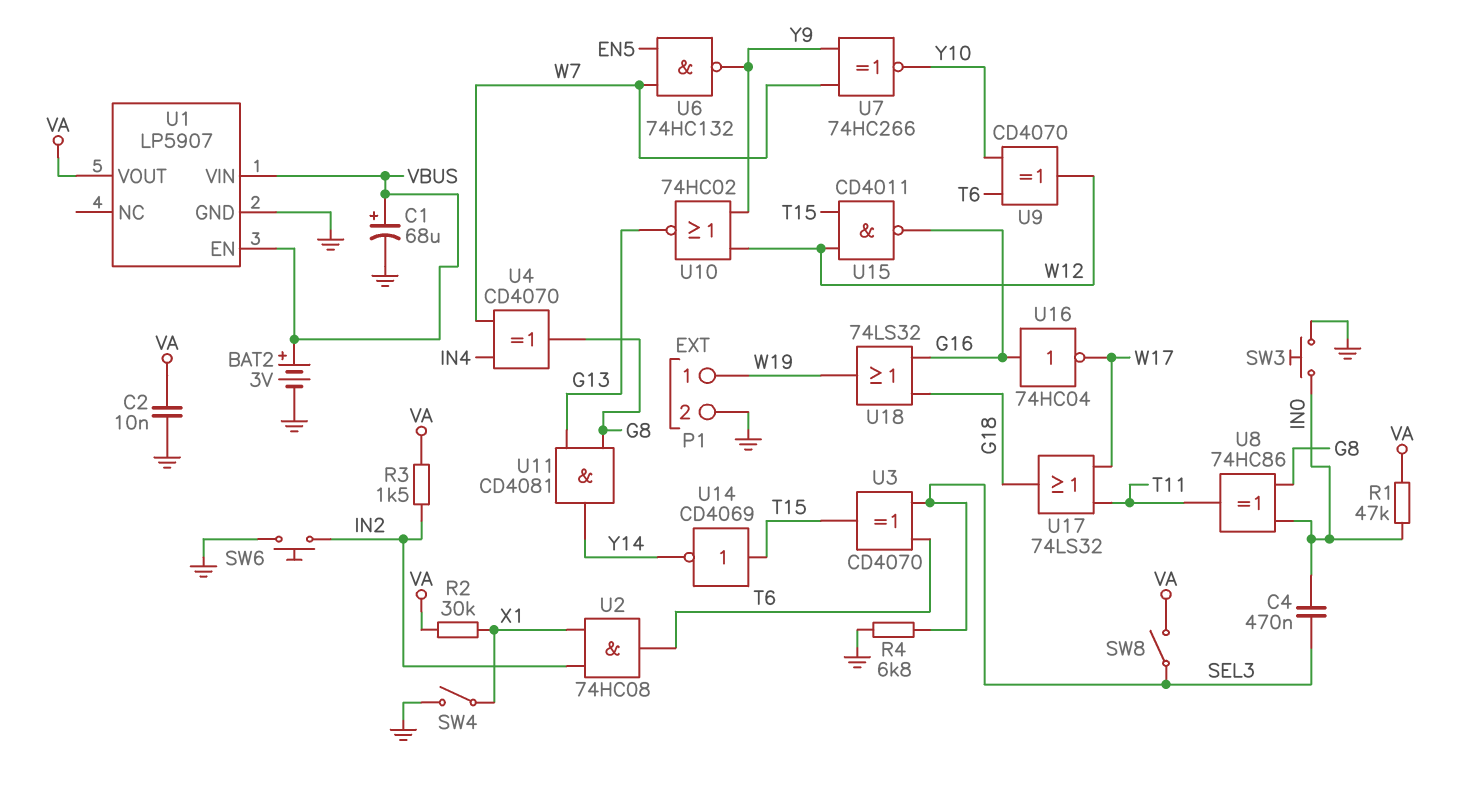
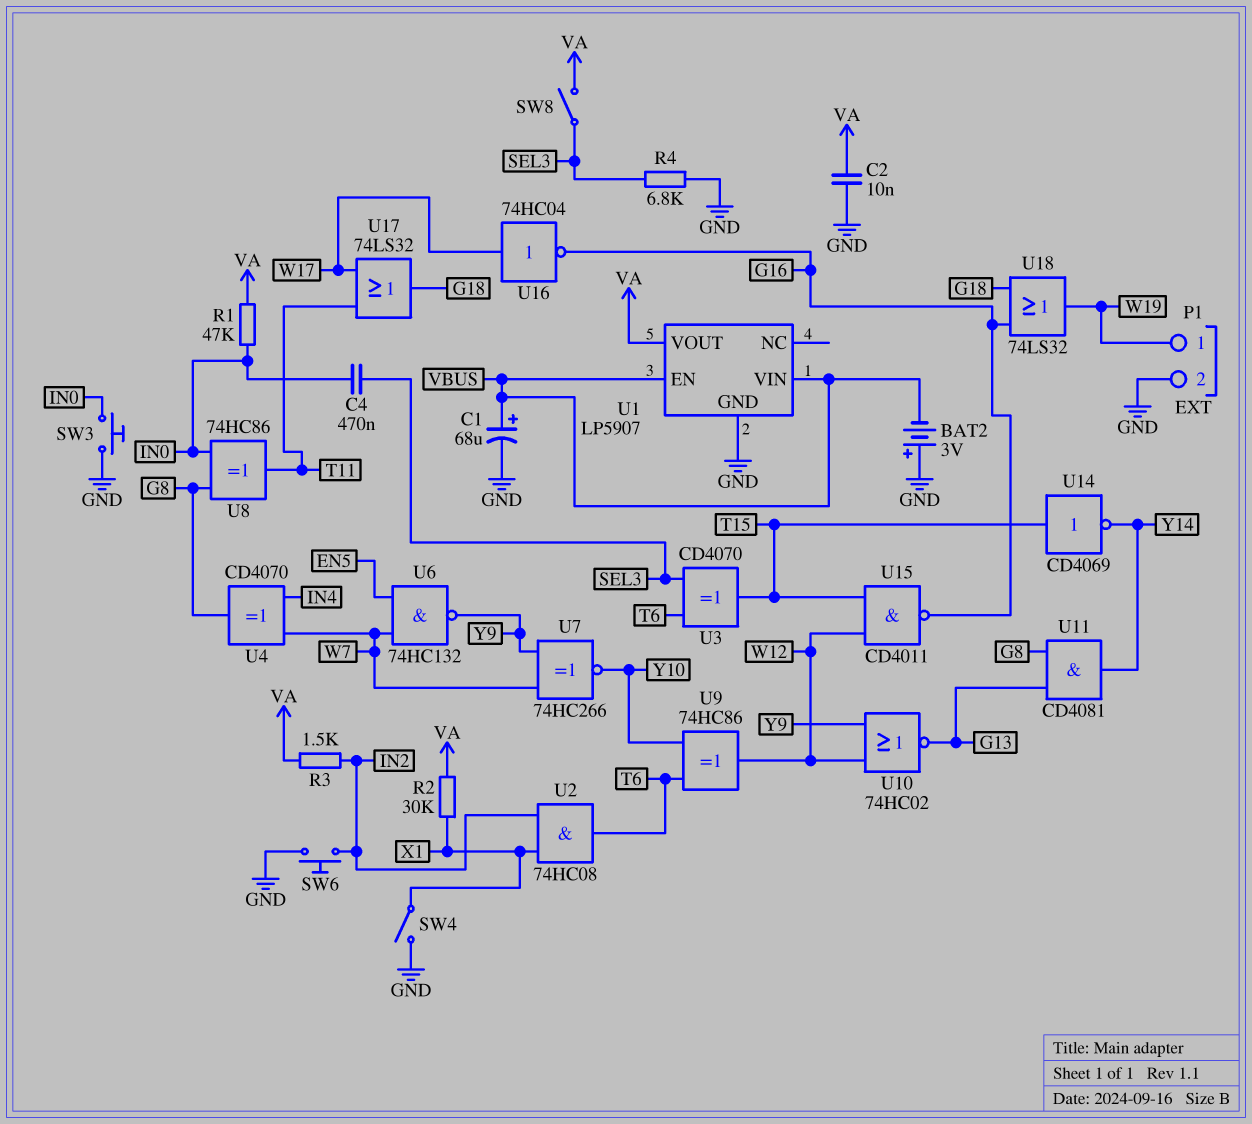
BAT2: 3V (plus VBUS, minus GND) -> 3V (plus GND, minus VBUS)
U9: XOR CD4070 (in T6, in Y10, out W12) -> XOR 74HC86 (in T6, in Y10, out W12)
U16: NOT 74HC04 (in G16, out W17) -> NOT 74HC04 (in W17, out G16)

